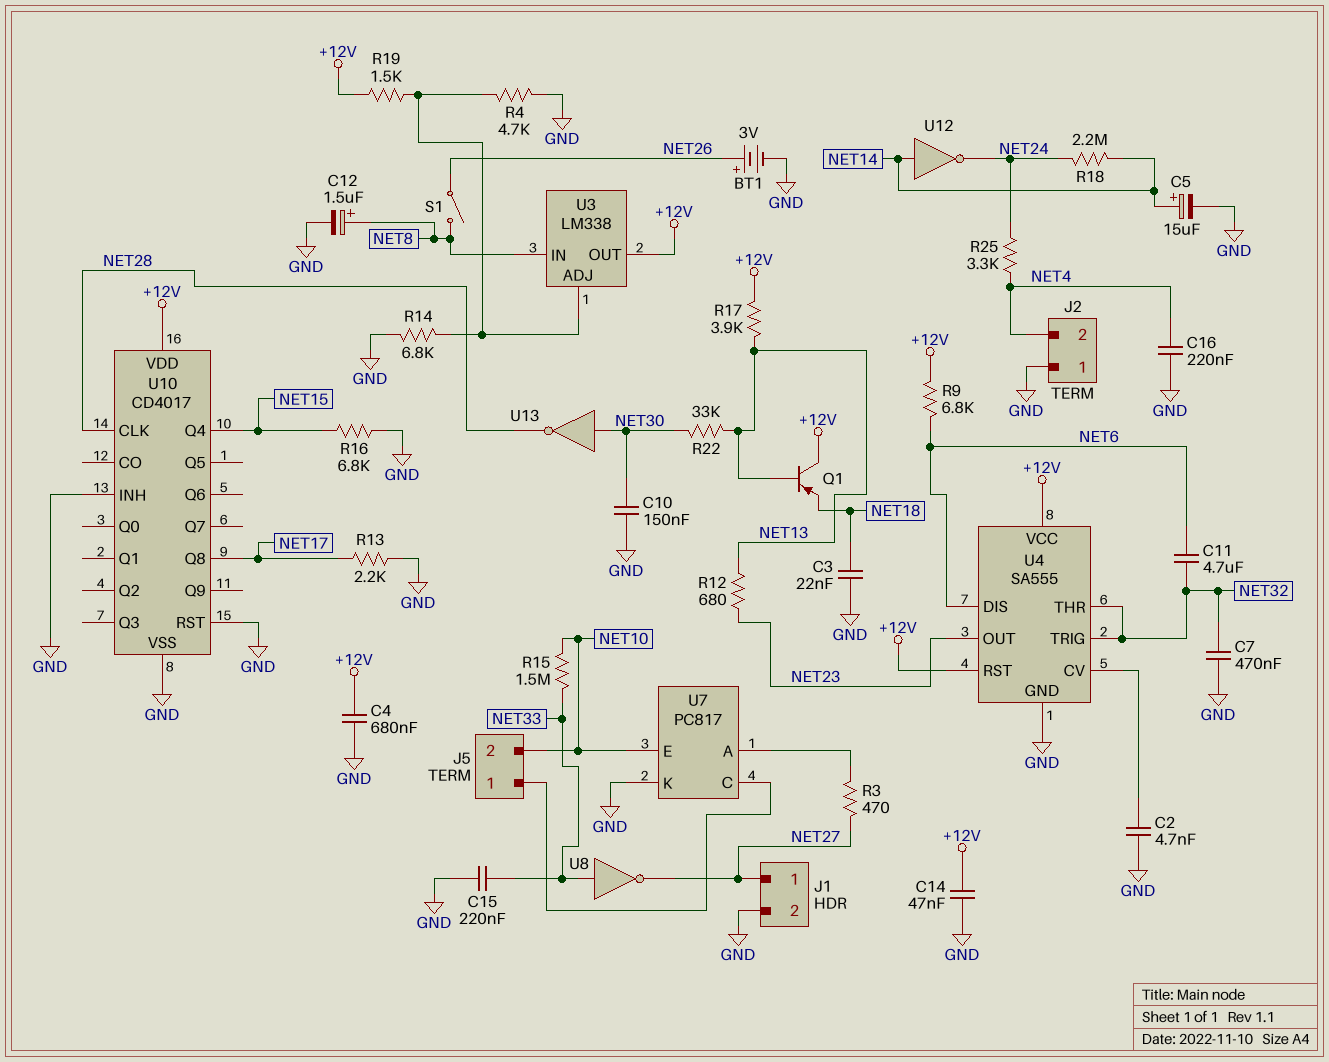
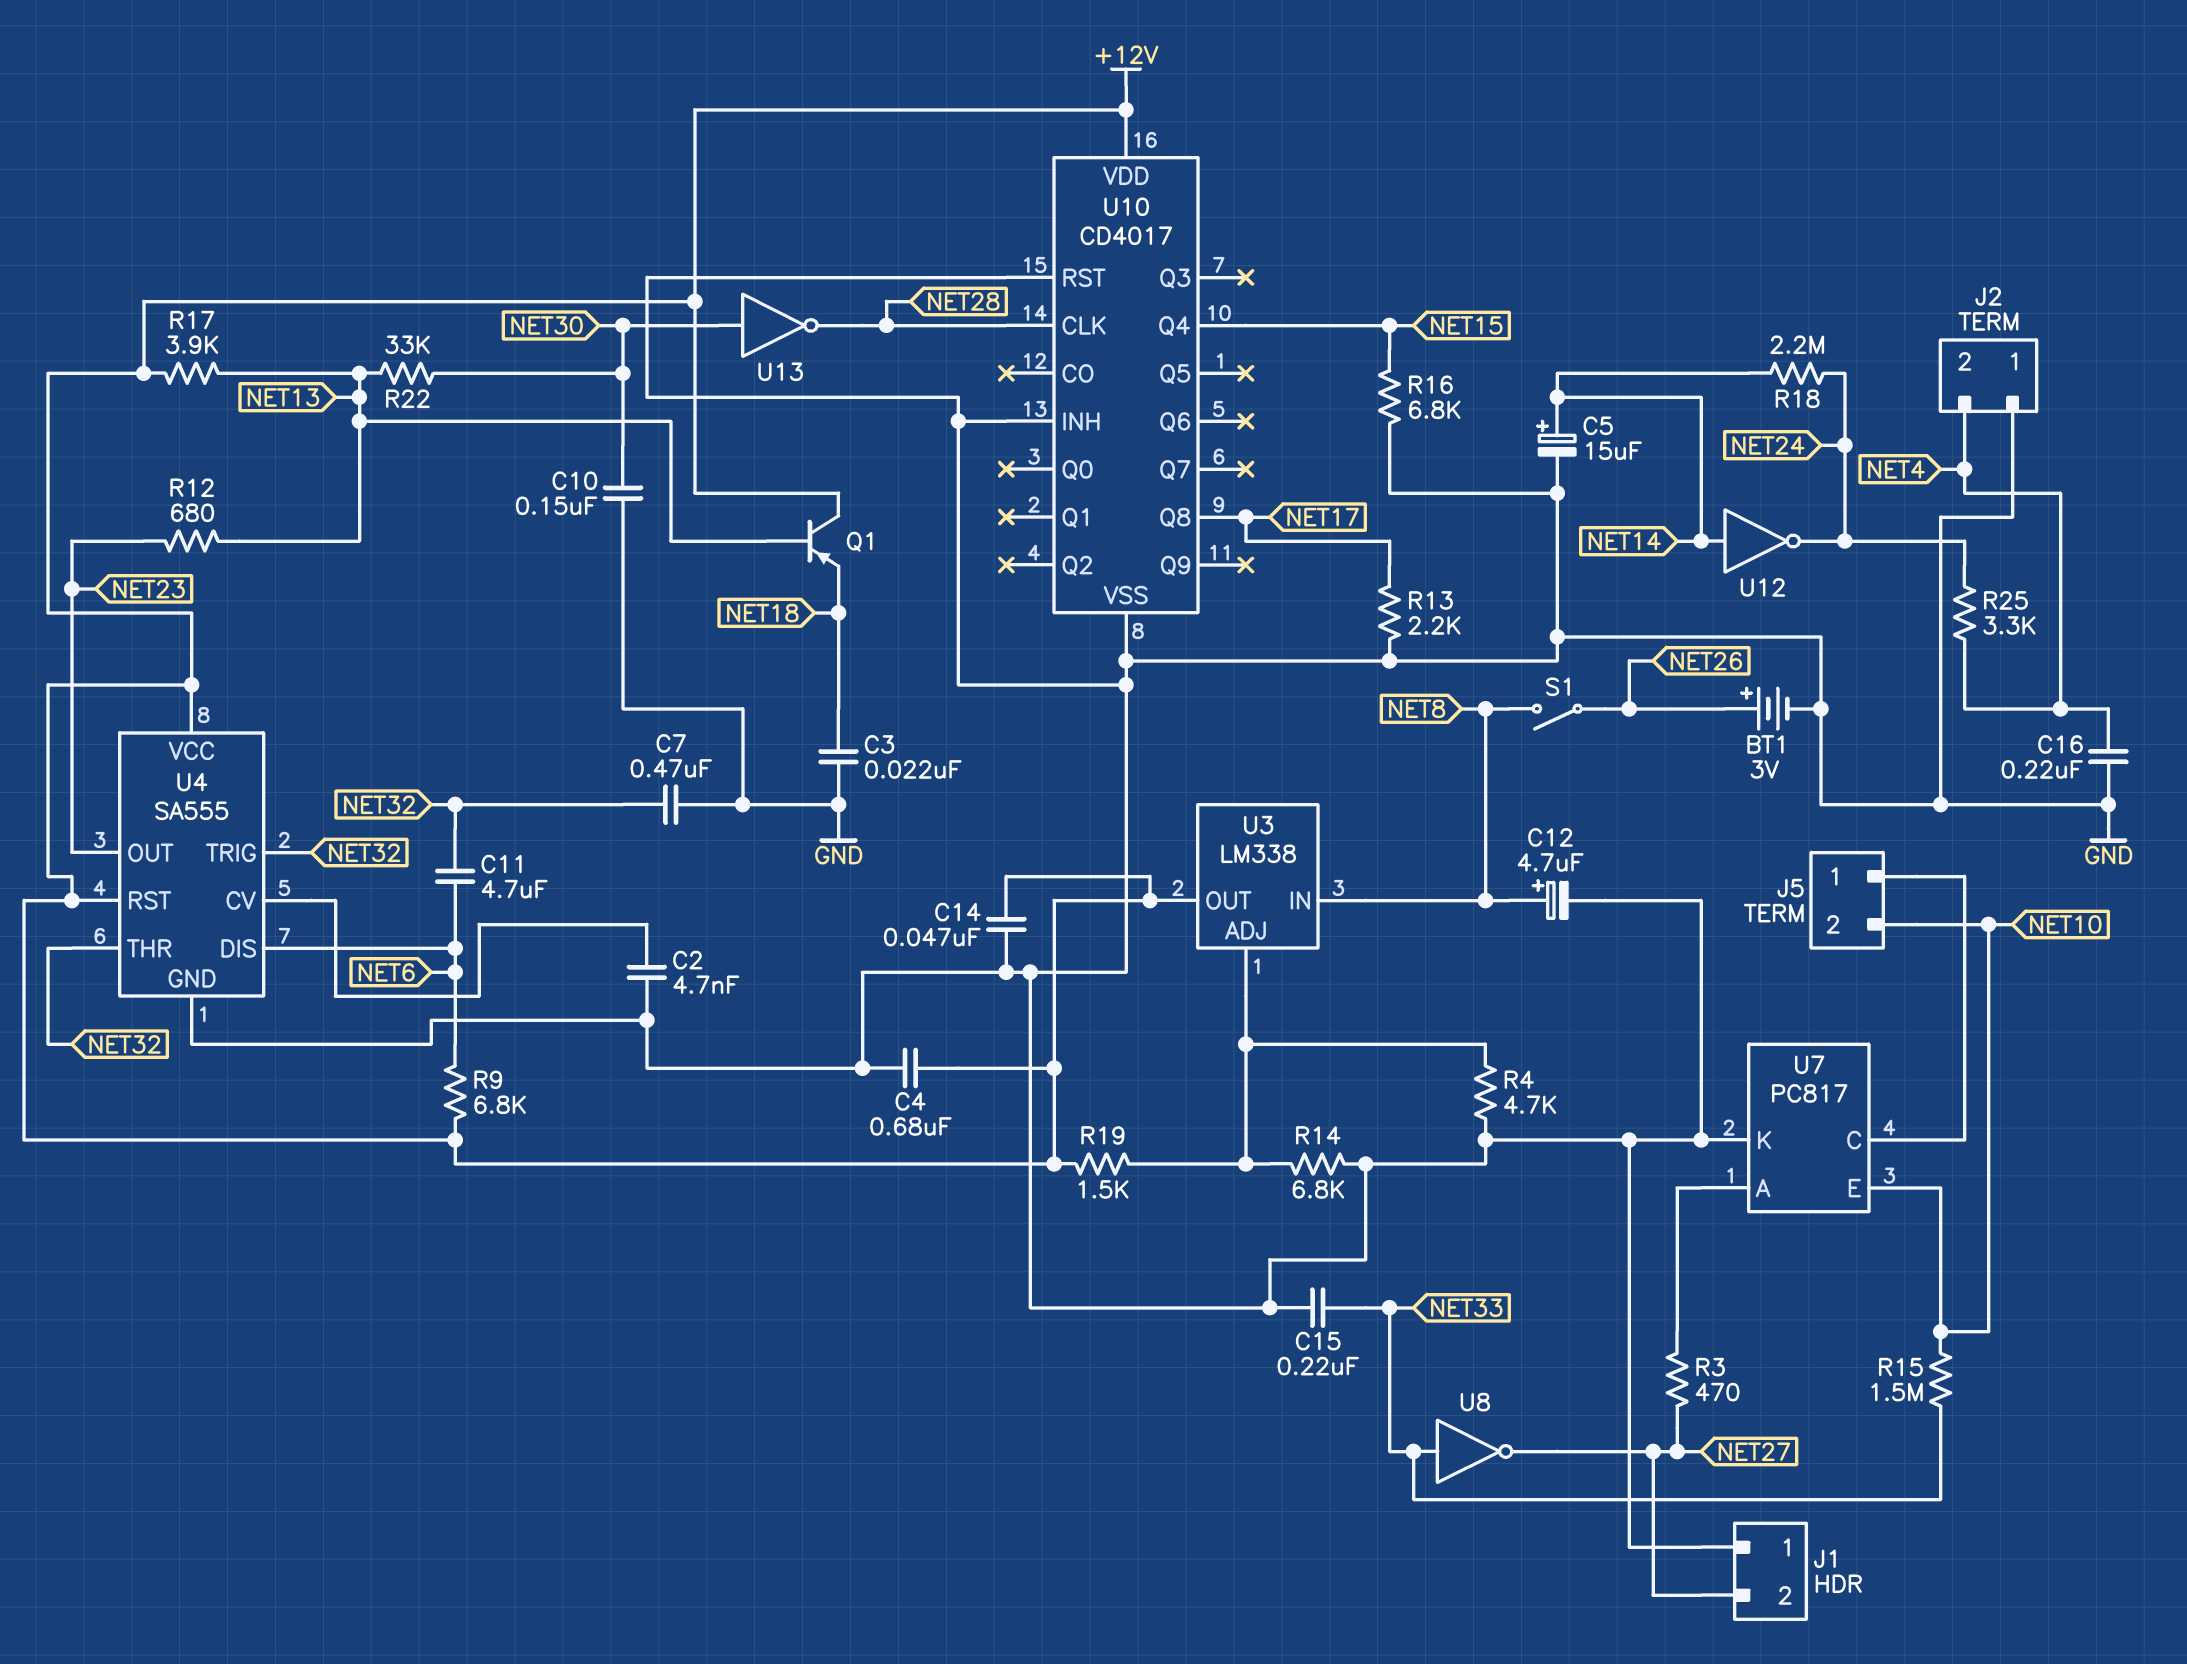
C12: 1.5uF (plus NET8, minus GND) -> 4.7uF (plus NET8, minus GND)
J1 pin 1: NET27 -> GND
J1 pin 2: GND -> NET27

